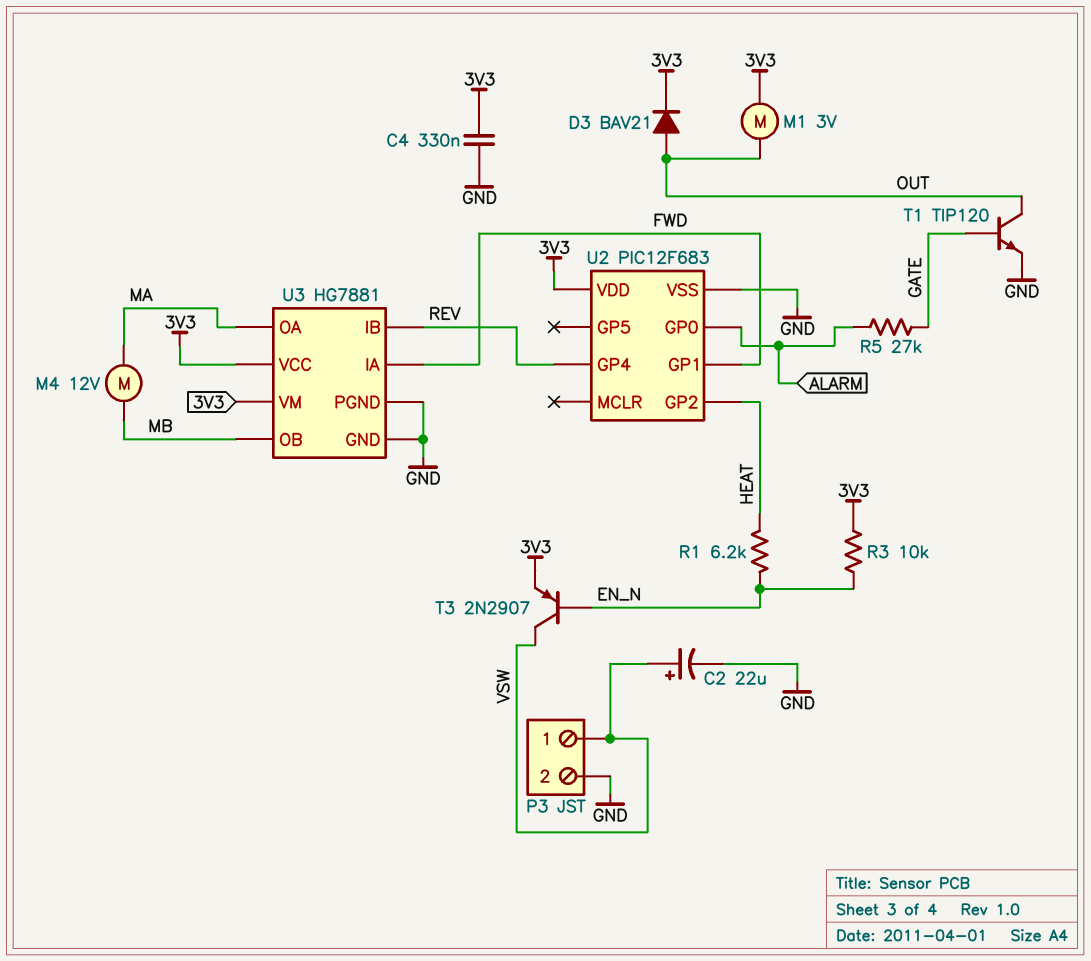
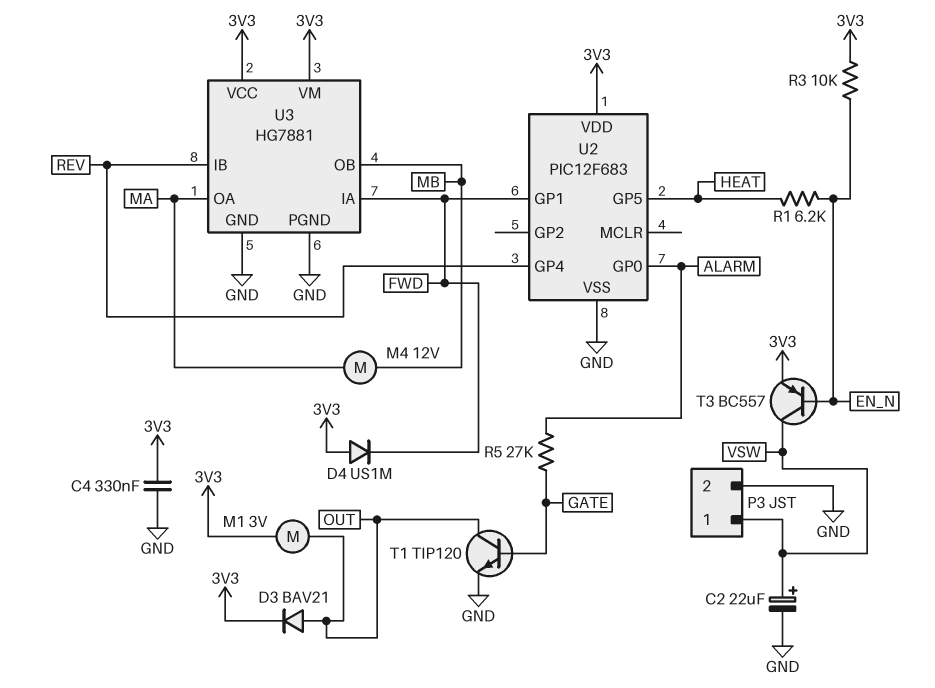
D4: none -> diode US1M (A 3V3, K FWD)
T3: PNP 2N2907 (B EN_N, C VSW, E 3V3) -> PNP BC557 (B EN_N, C VSW, E 3V3)
U2 pin GP2: HEAT -> none
U2 pin GP5: none -> HEAT

